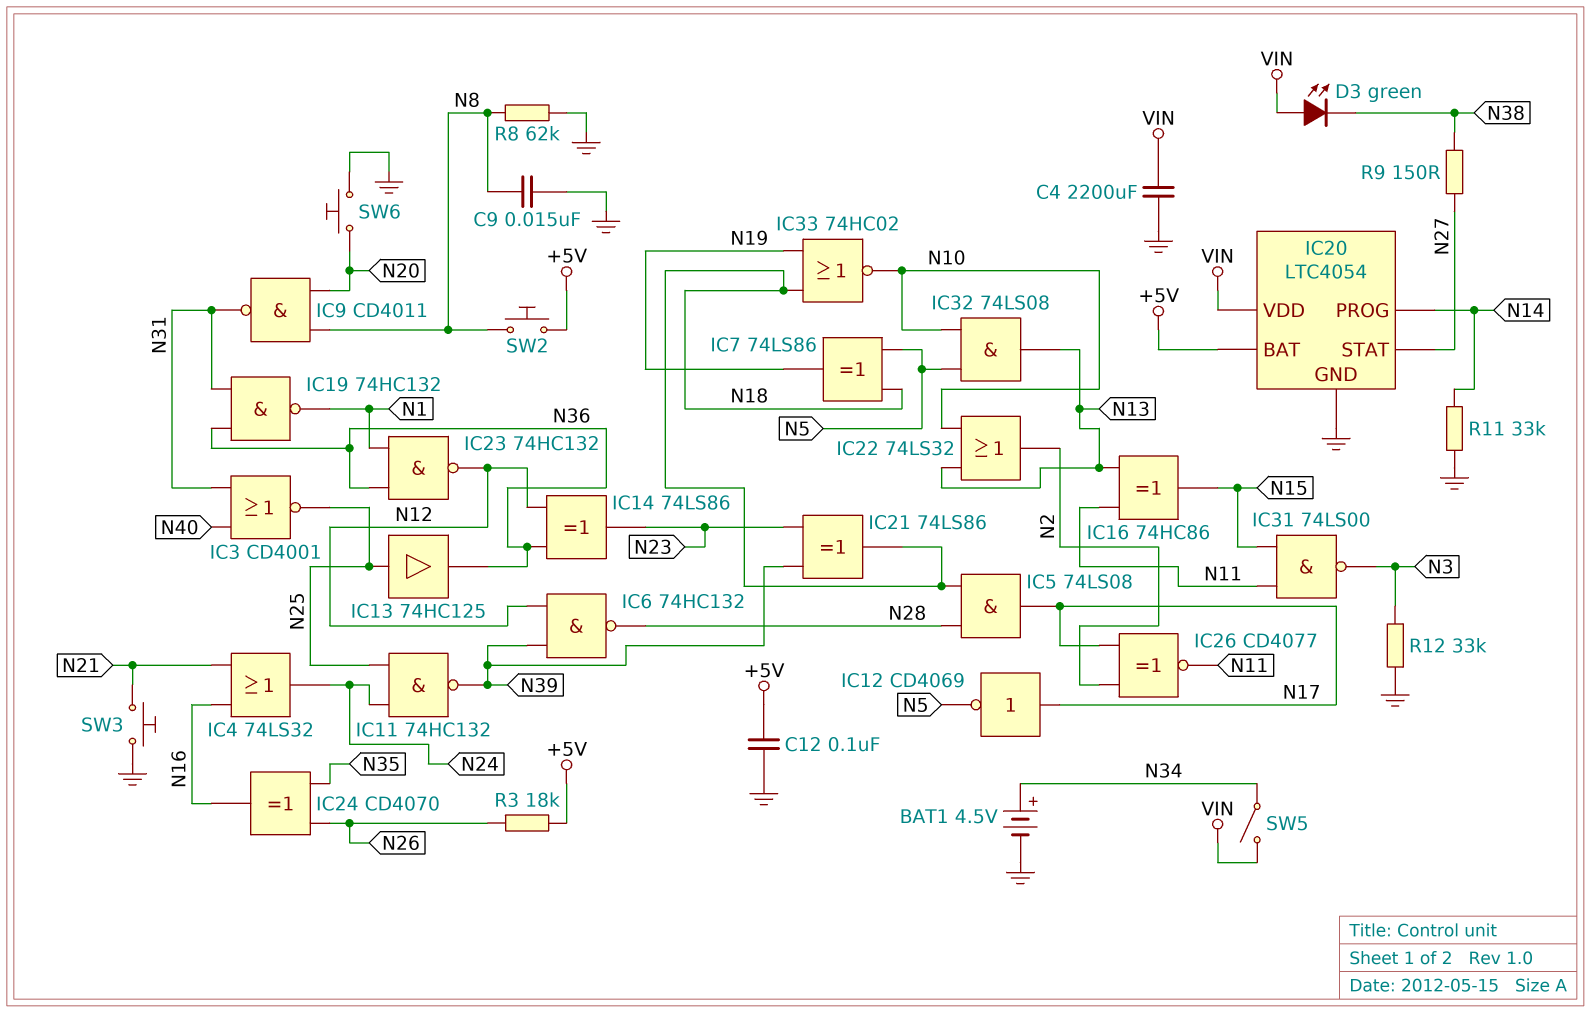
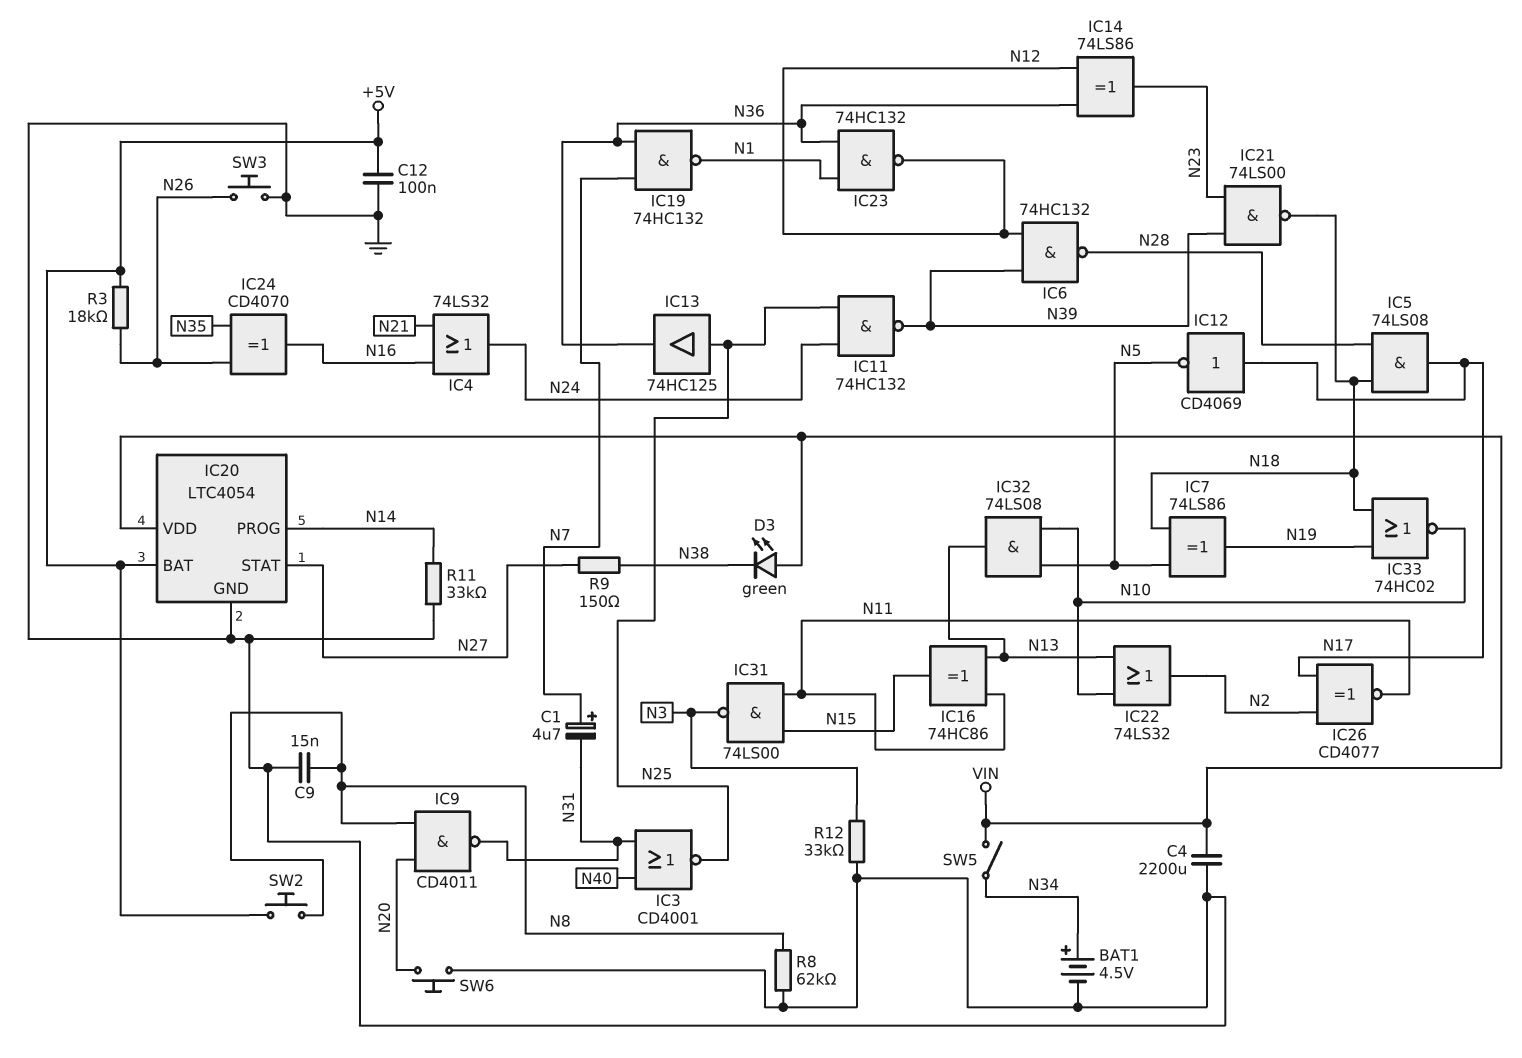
C1: none -> 4.7uF (plus N7, minus N31)
IC19: NAND 74HC132 (in N31, in N36, out N1) -> NAND 74HC132 (in N7, in N36, out N1)
IC21: XOR 74LS86 (in N23, in N39, out N18) -> NAND 74LS00 (in N23, in N39, out N18)
SW3: button (GND, N21) -> button (GND, N26)

